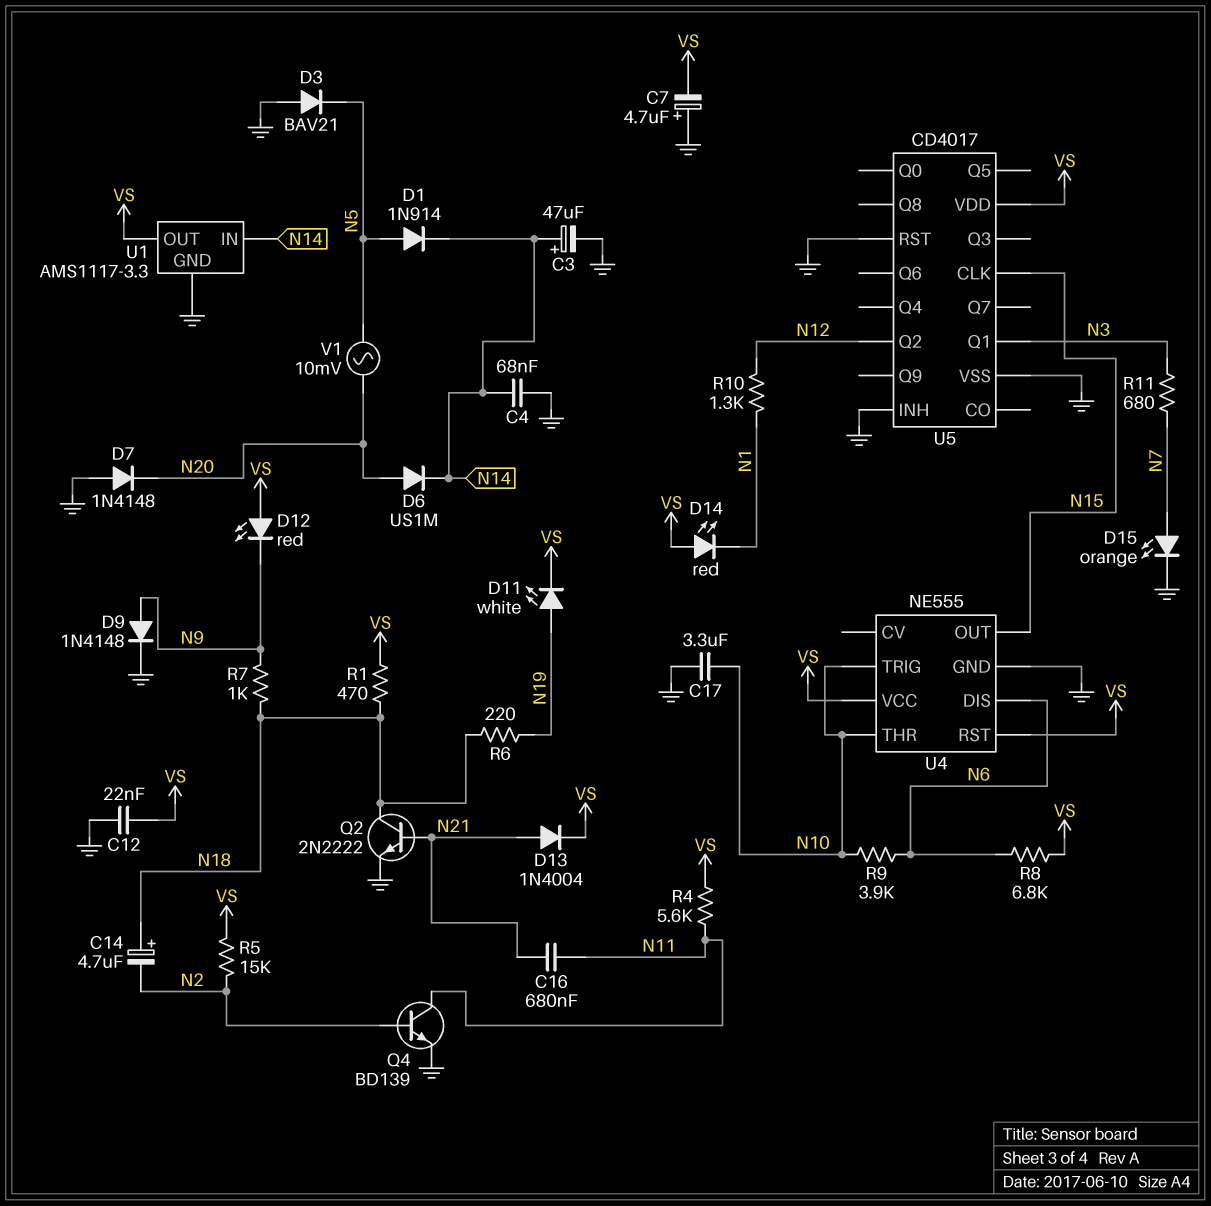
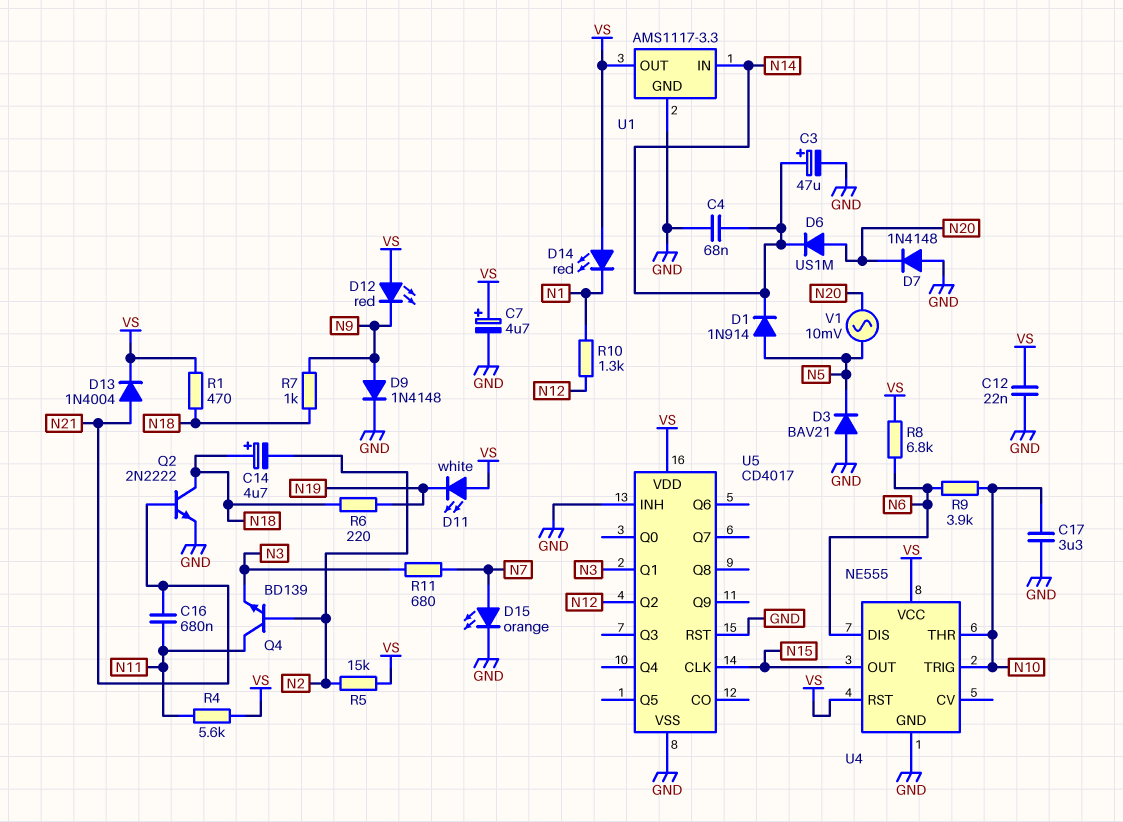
C7: 4.7uF (plus GND, minus VS) -> 4.7uF (plus VS, minus GND)
D11: LED white (A N19, K VS) -> LED white (A VS, K N19)
Q4: NPN BD139 (B N2, C N11, E GND) -> NPN BD139 (B N2, C N11, E N3)

